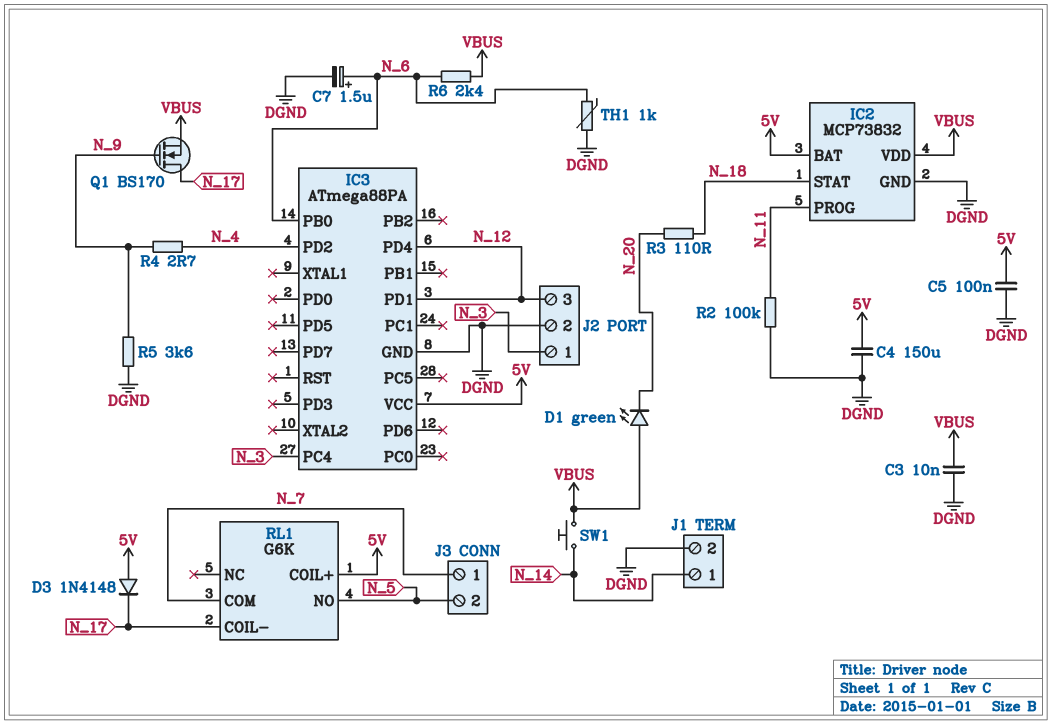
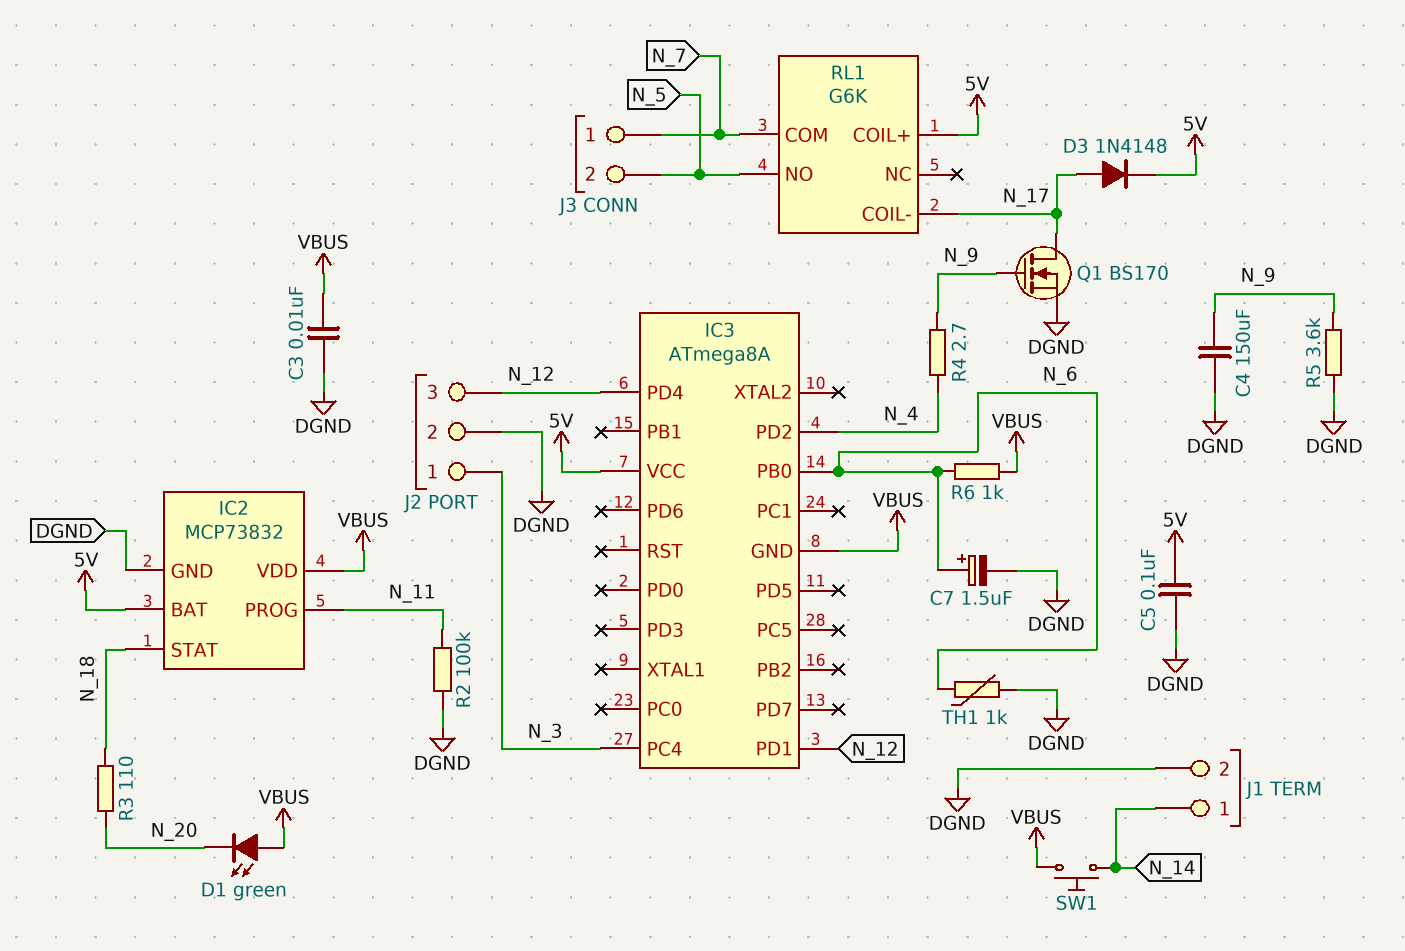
C4: 150uF (5V, DGND) -> 150uF (DGND, N_9)
D3: diode 1N4148 (A 5V, K N_17) -> diode 1N4148 (A N_17, K 5V)
IC3: ATmega88PA -> ATmega8A
IC3 pin GND: DGND -> VBUS
Q1: NMOS BS170 (G N_9, D N_17, S VBUS) -> NMOS BS170 (G N_9, D N_17, S DGND)
R6: 2.4k (N_6, VBUS) -> 1k (N_6, VBUS)

